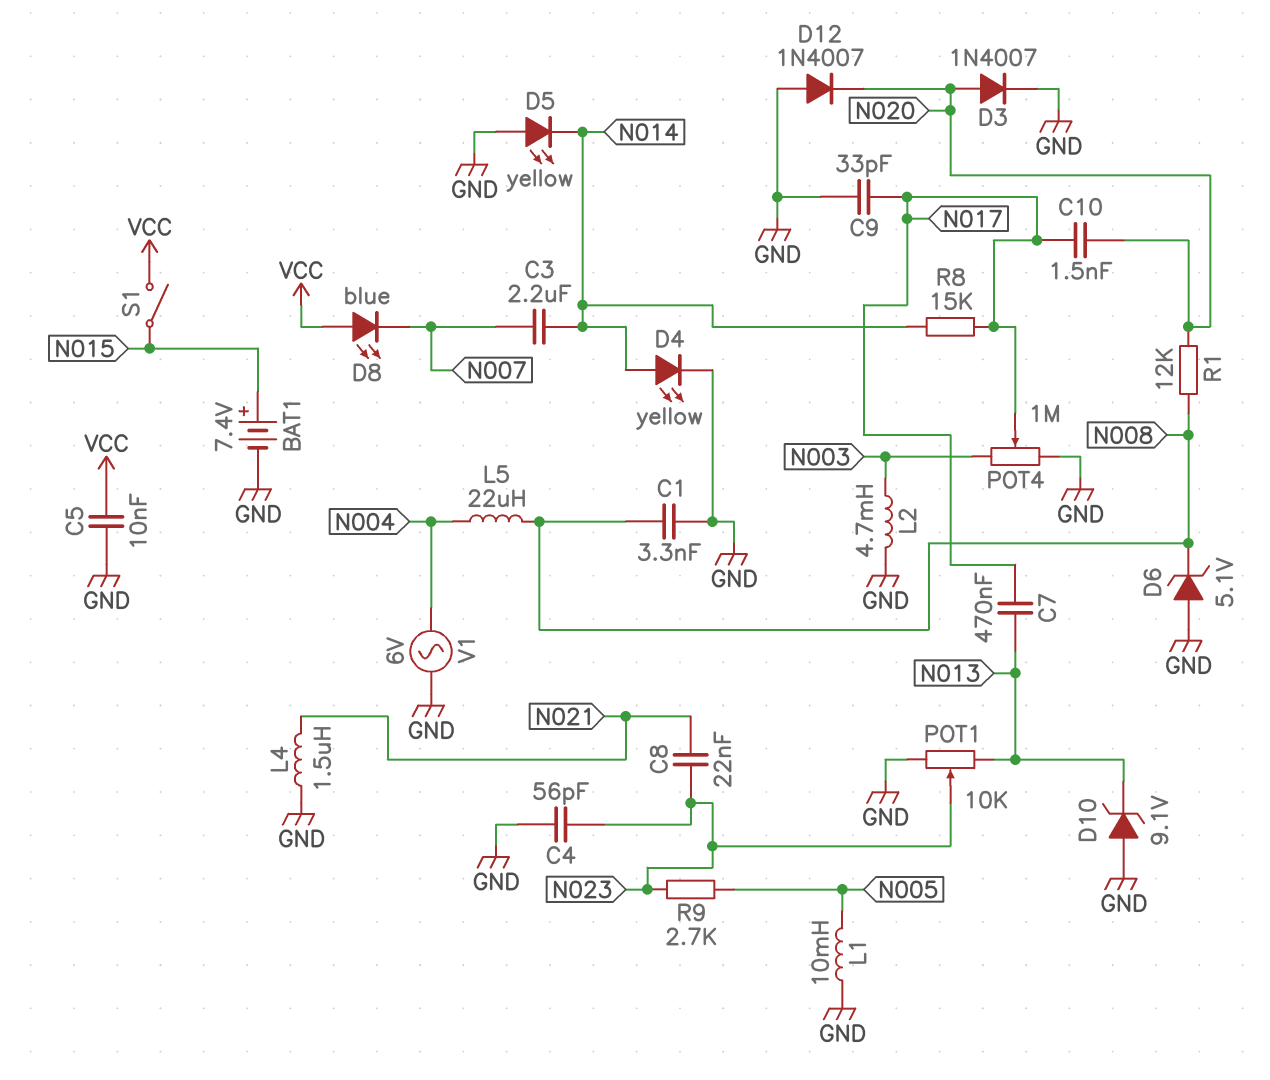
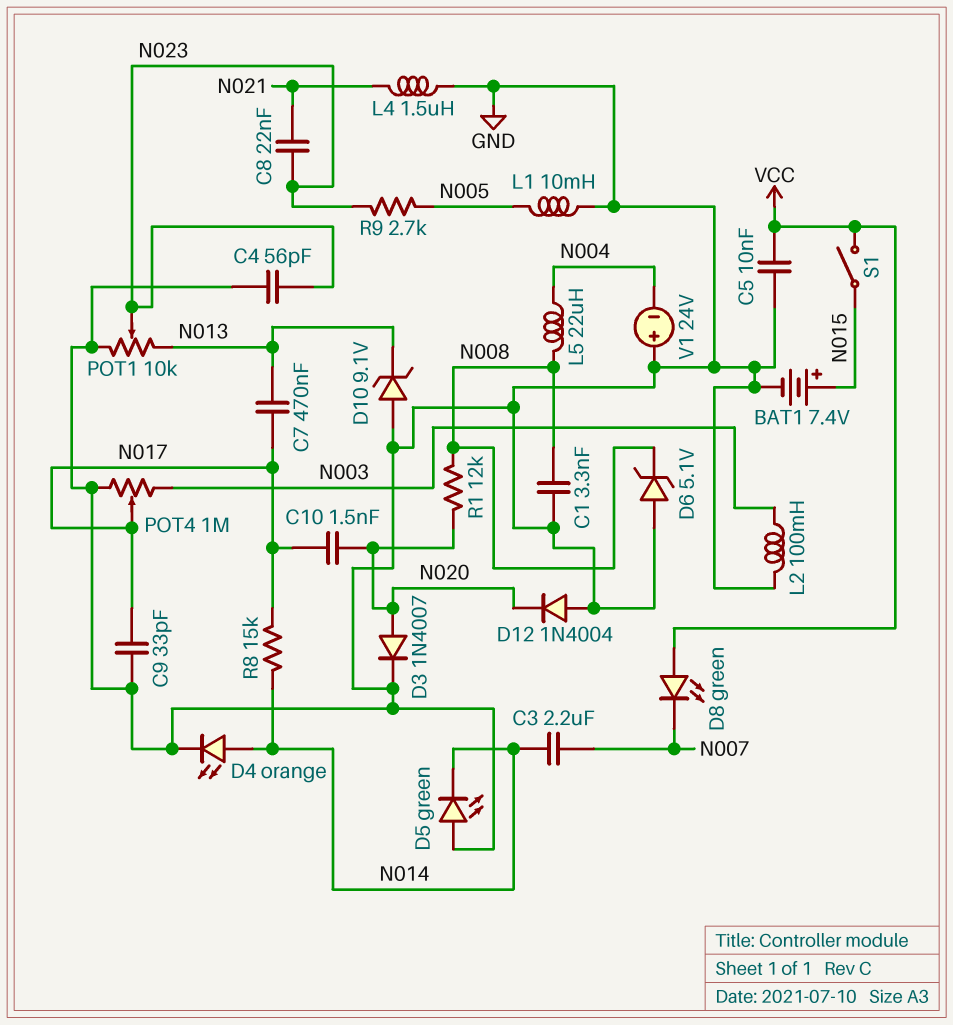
D4: LED yellow (A N014, K GND) -> LED orange (A N014, K GND)
D5: LED yellow (A GND, K N014) -> LED green (A GND, K N014)
D8: LED blue (A VCC, K N007) -> LED green (A VCC, K N007)
D12: diode 1N4007 (A GND, K N020) -> diode 1N4004 (A GND, K N020)
L2: 4.7mH (GND, N003) -> 100mH (GND, N003)
V1: AC 6V (GND, N004) -> 24V (plus GND, minus N004)

